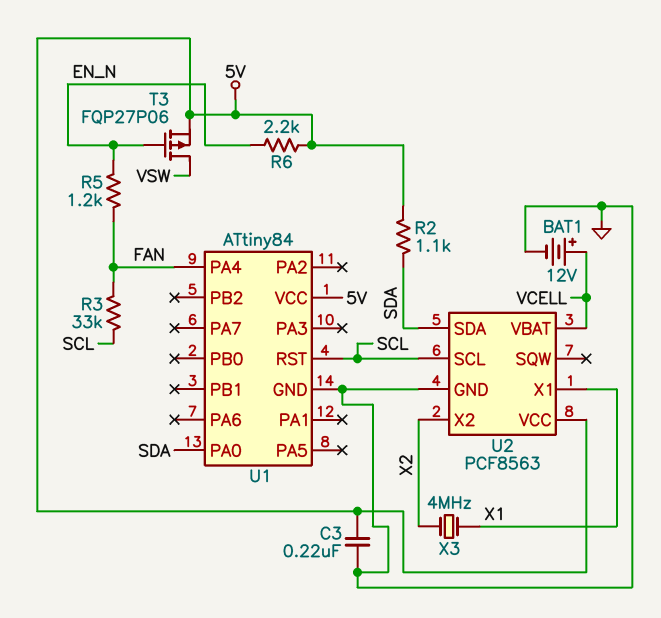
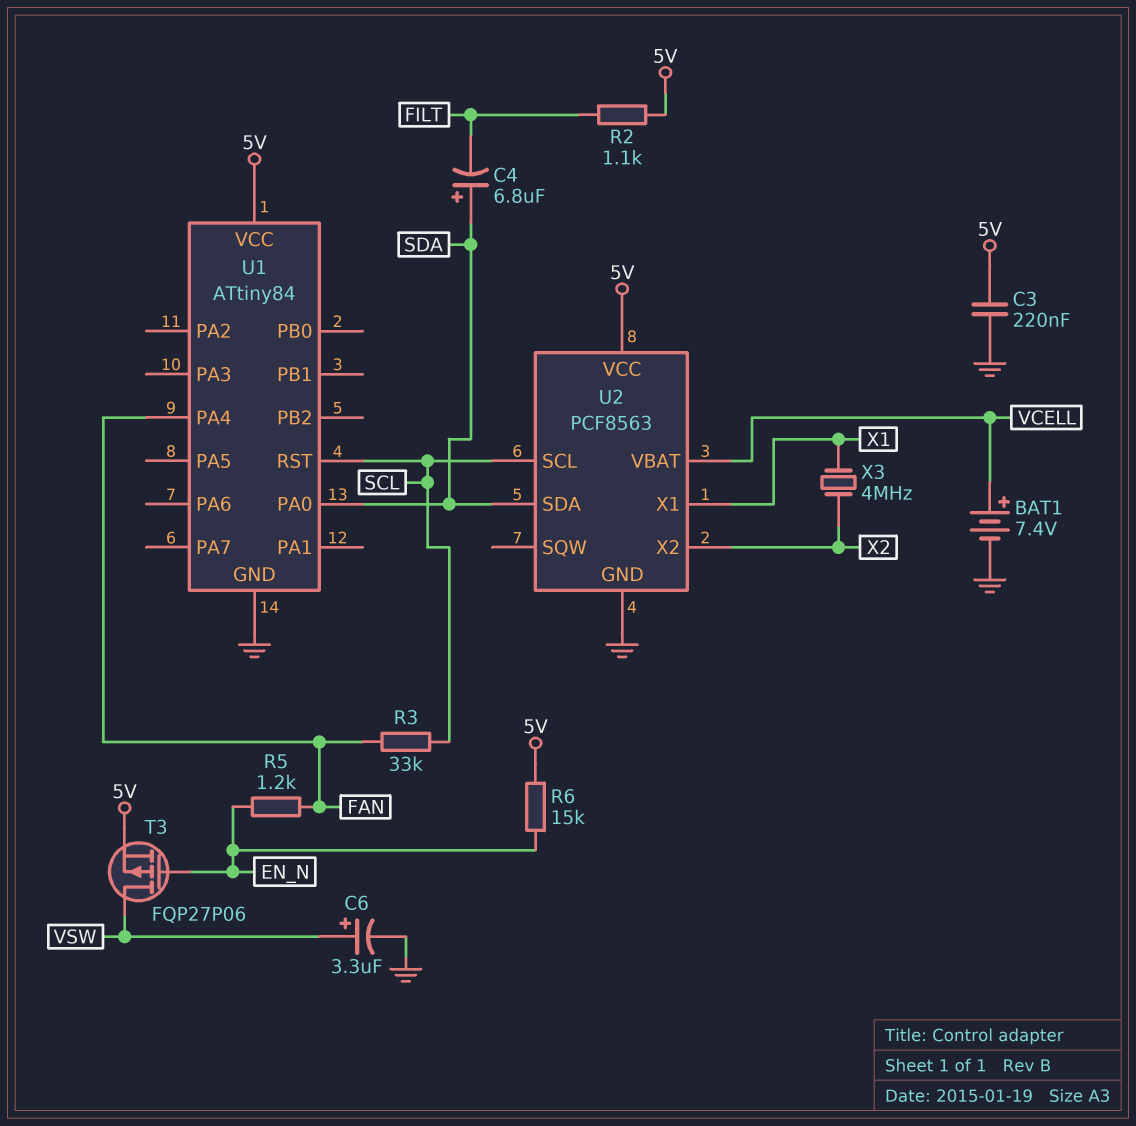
BAT1: 12V (plus VCELL, minus GND) -> 7.4V (plus VCELL, minus GND)
C4: none -> 6.8uF (plus SDA, minus FILT)
C6: none -> 3.3uF (plus VSW, minus GND)
R2: 1.1k (5V, SDA) -> 1.1k (5V, FILT)
R6: 2.2k (5V, EN_N) -> 15k (5V, EN_N)

